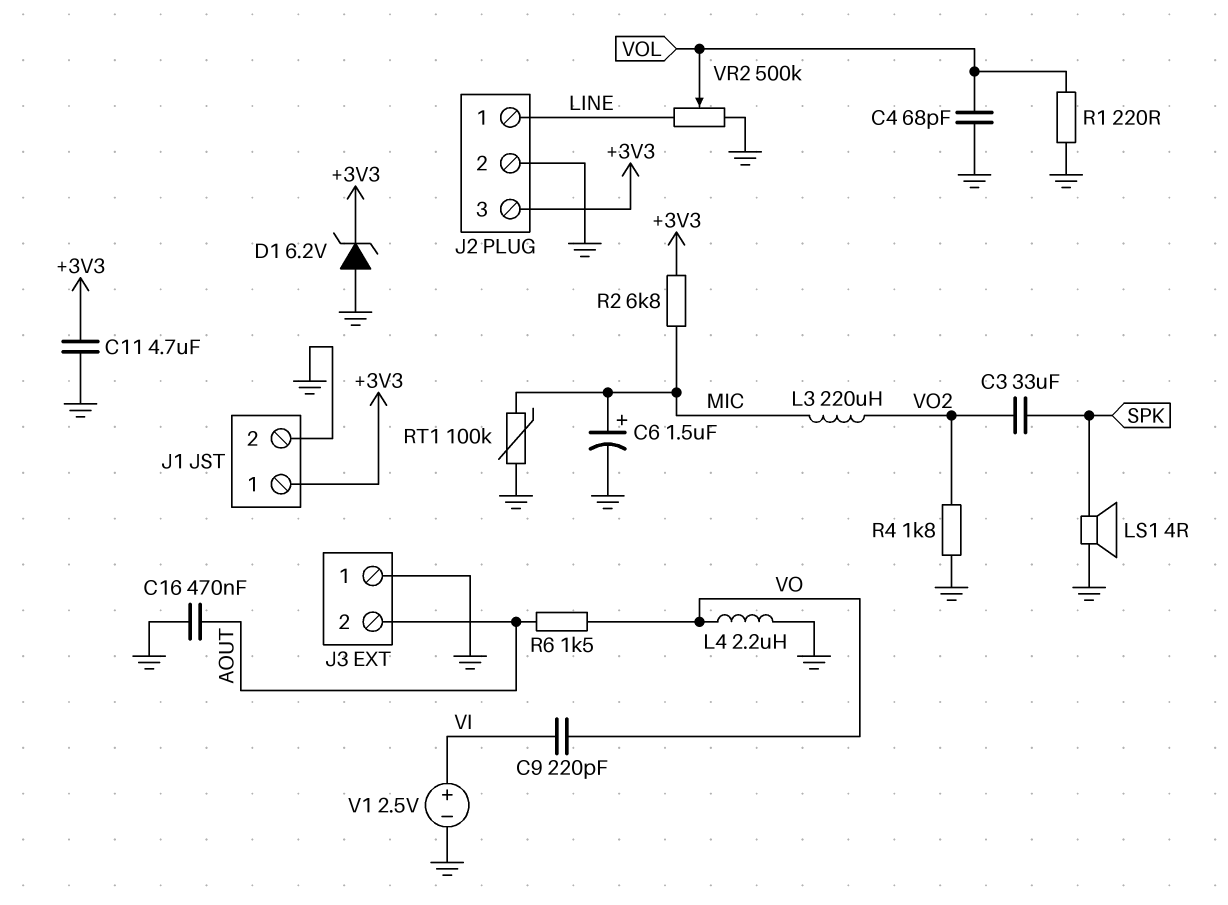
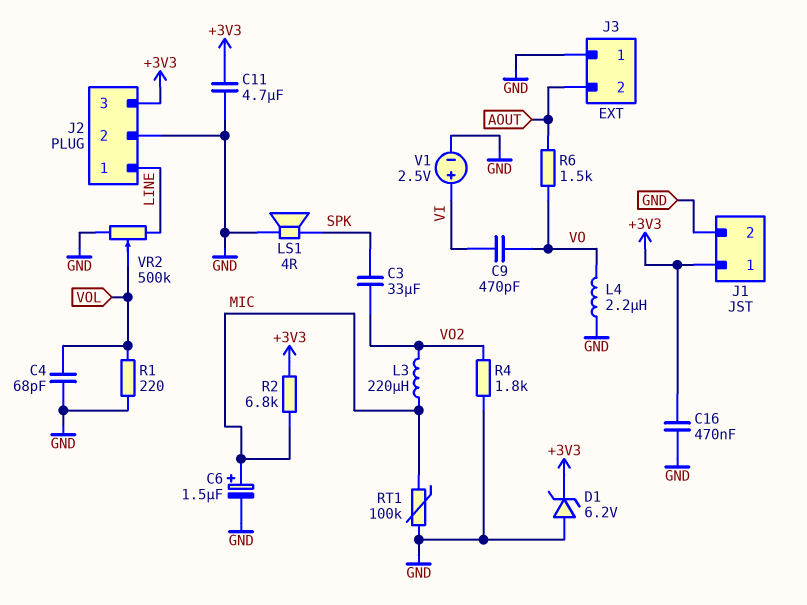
C9: 220pF (VI, VO) -> 470pF (VI, VO)
C16: 470nF (AOUT, GND) -> 470nF (+3V3, GND)

